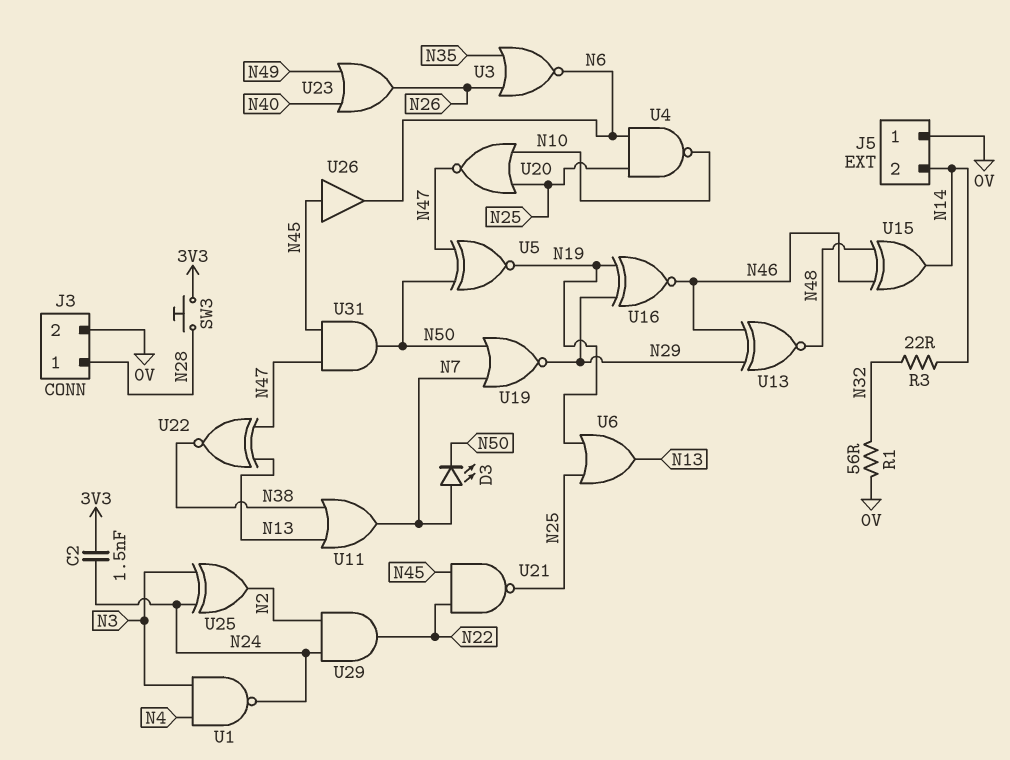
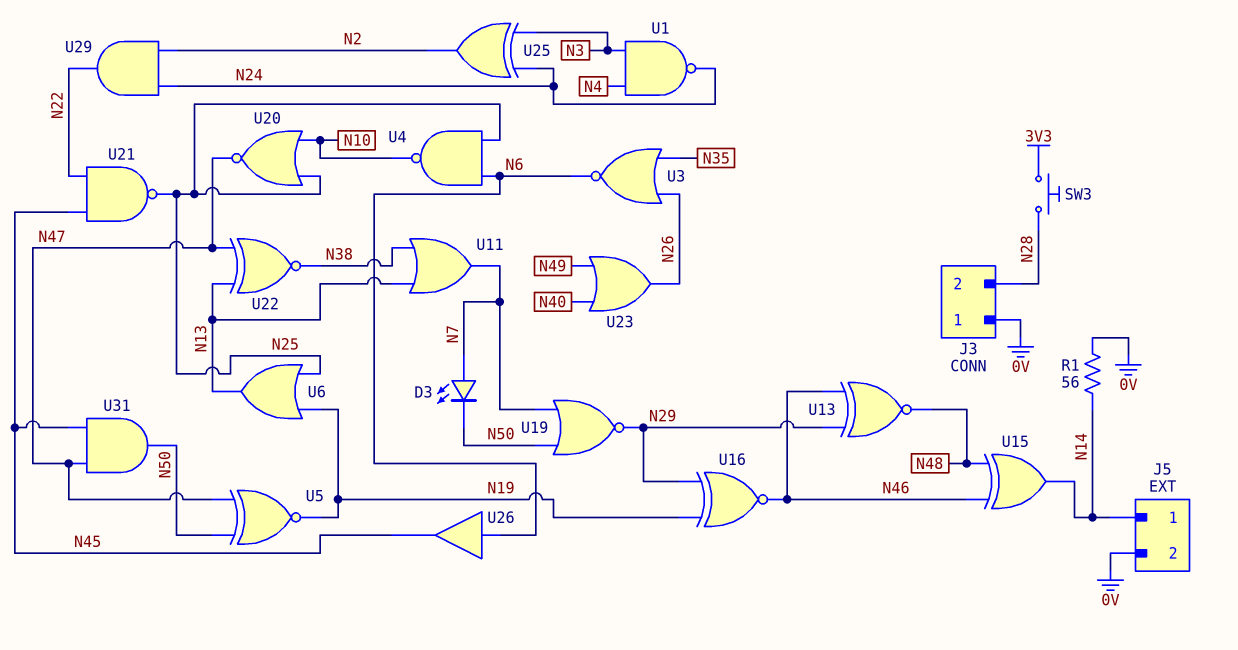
C2: 1.5nF (3V3, N24) -> none
J3 pin 1: N28 -> 0V
J3 pin 2: 0V -> N28
J5 pin 1: 0V -> N14
J5 pin 2: N14 -> 0V
R1: 56 (0V, N32) -> 56 (0V, N14)
R3: 22 (N14, N32) -> none
U26: buffer (in N45, out N6) -> buffer (in N6, out N45)

